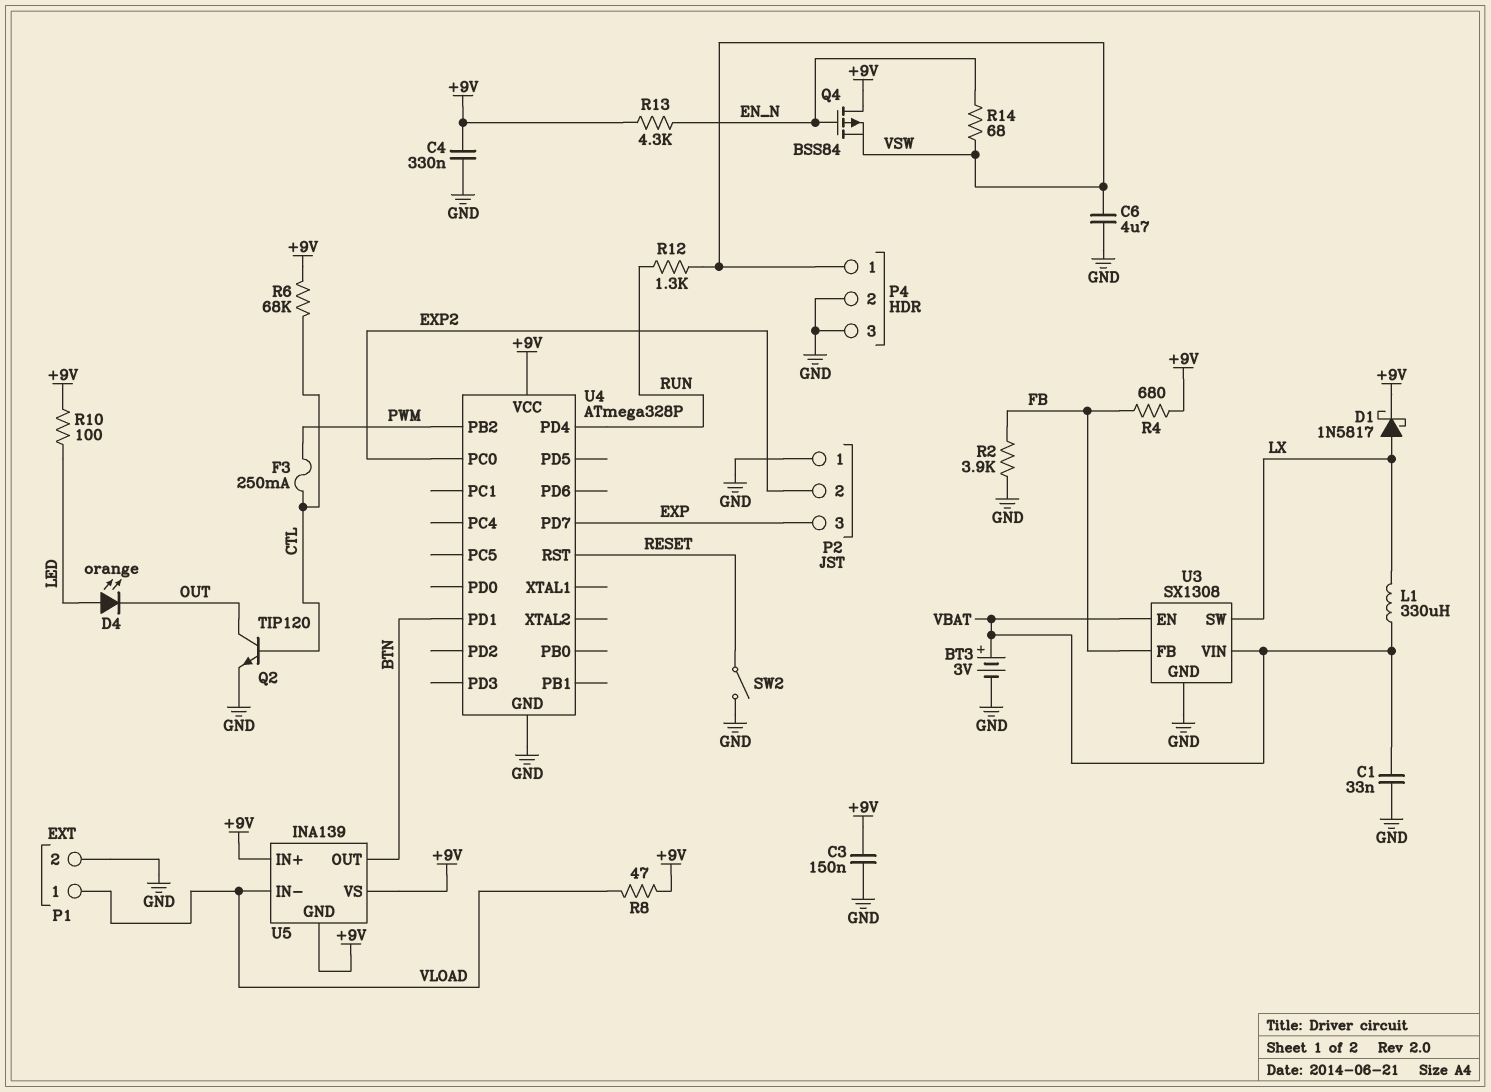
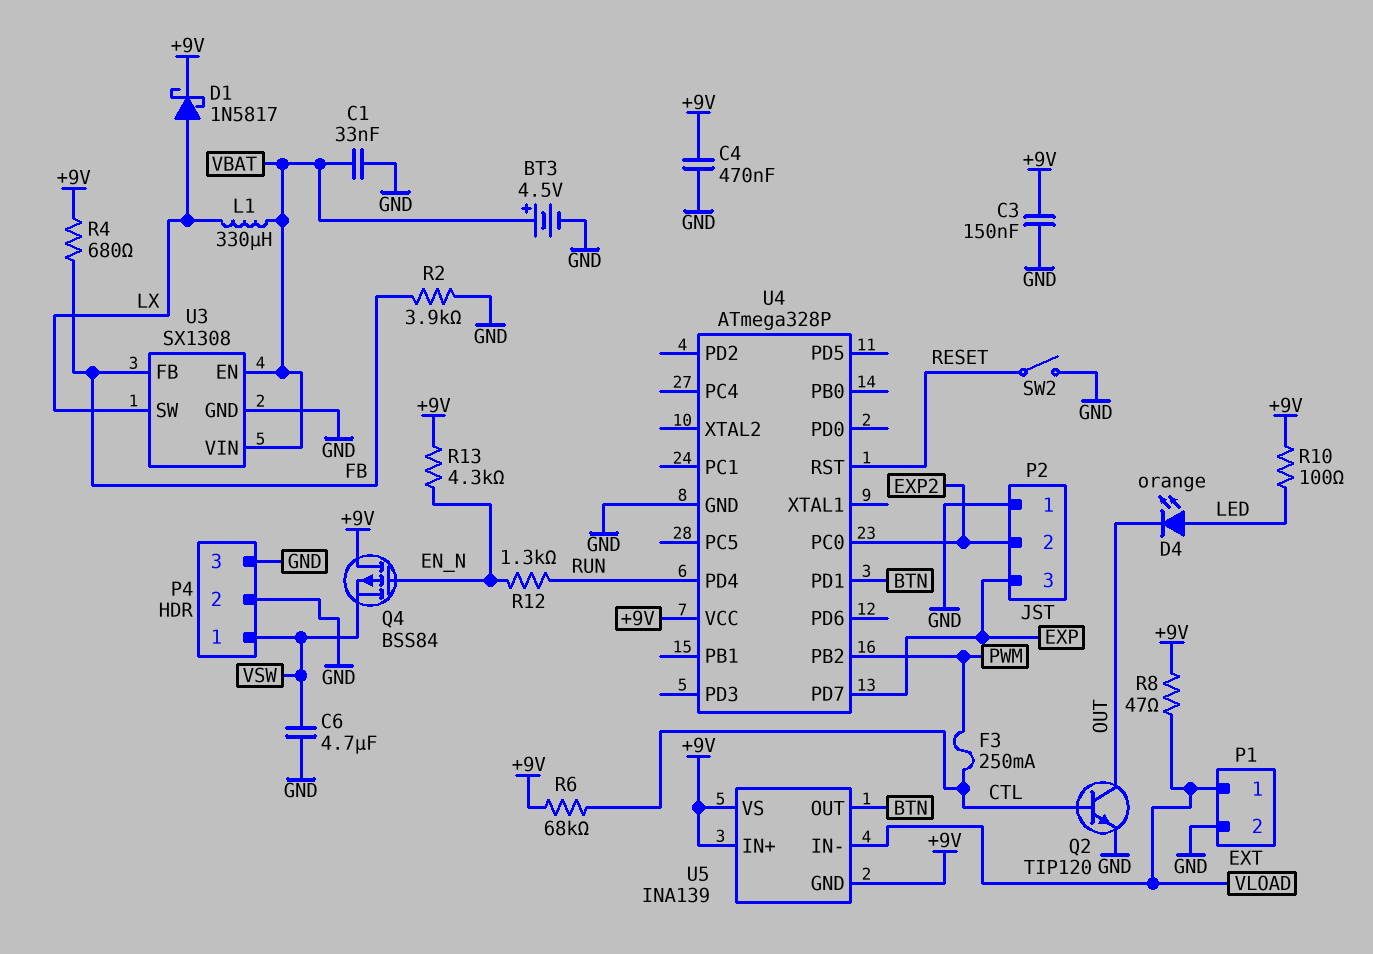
BT3: 3V (plus VBAT, minus GND) -> 4.5V (plus VBAT, minus GND)
C4: 330nF (+9V, GND) -> 470nF (+9V, GND)
R12: 1.3k (RUN, VSW) -> 1.3k (EN_N, RUN)
R14: 68 (EN_N, VSW) -> none

